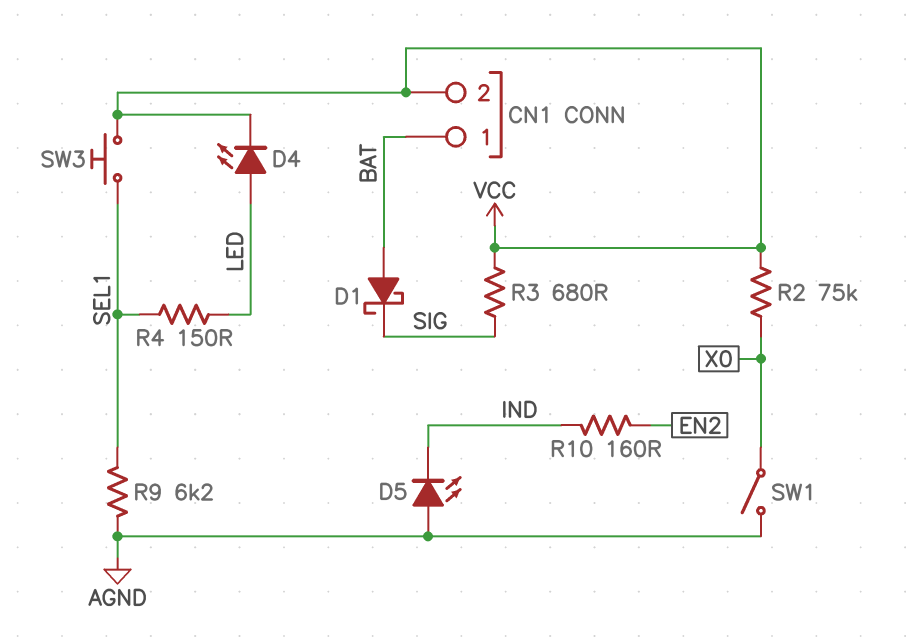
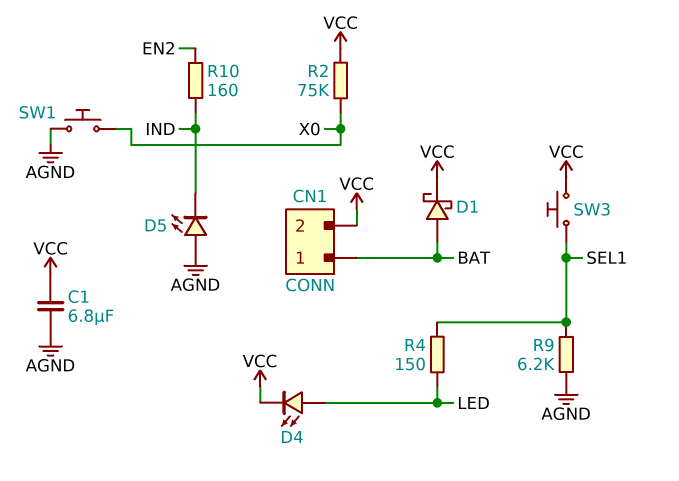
C1: none -> 6.8uF (AGND, VCC)
D1: schottky (A BAT, K SIG) -> schottky (A BAT, K VCC)
R3: 680 (SIG, VCC) -> none
SW1: switch (AGND, X0) -> button (AGND, X0)

